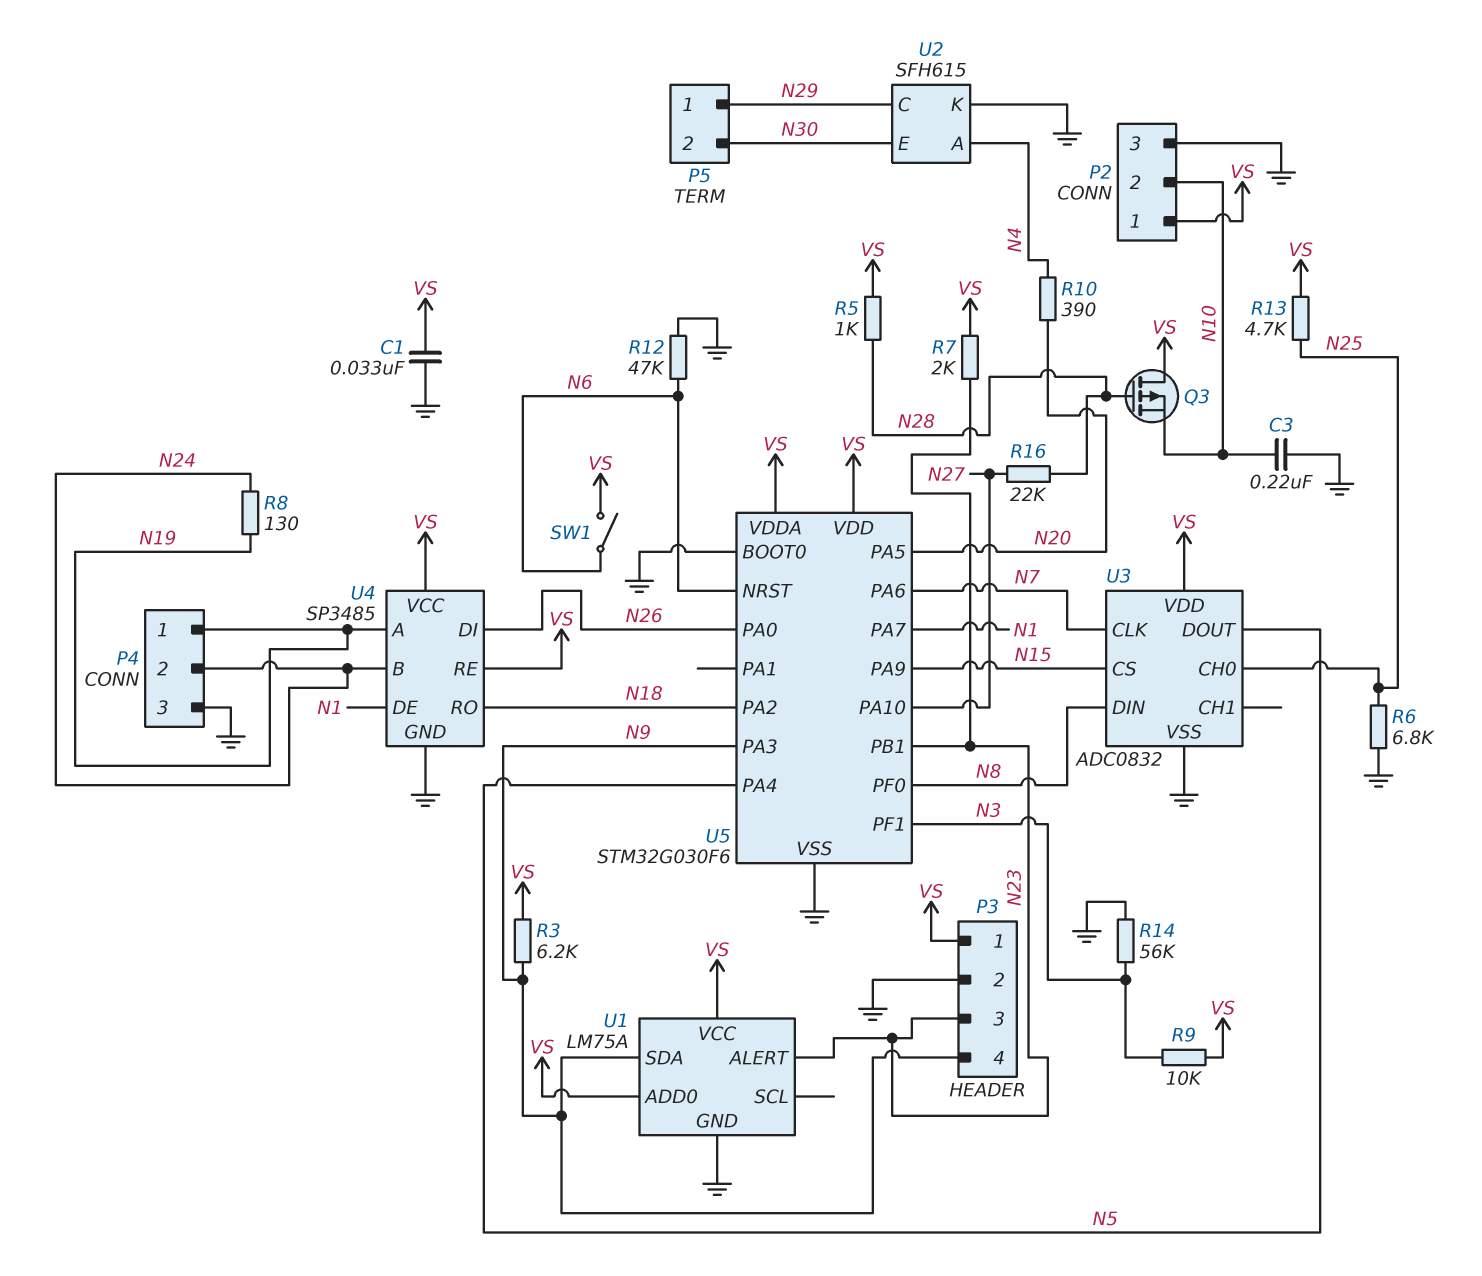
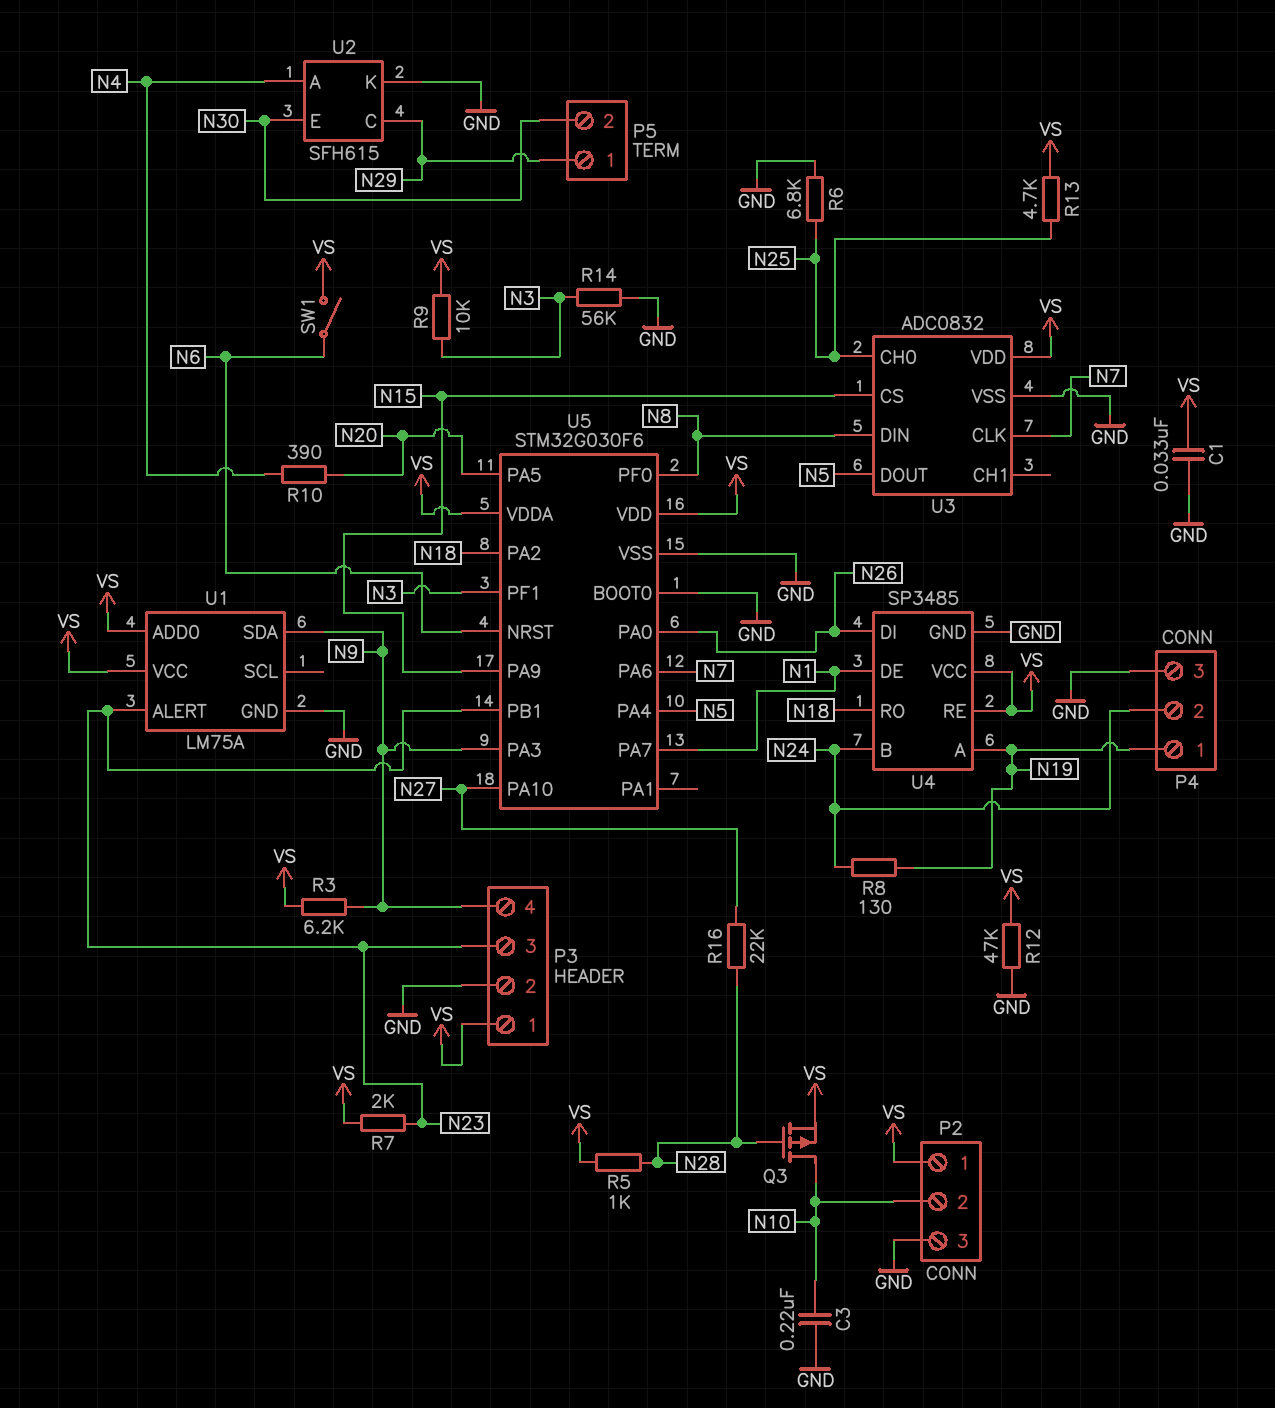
Q3: PMOS (G N28, D VS, S N10) -> PMOS (G N28, D N10, S VS)
R12: 47k (GND, N6) -> 47k (GND, VS)

